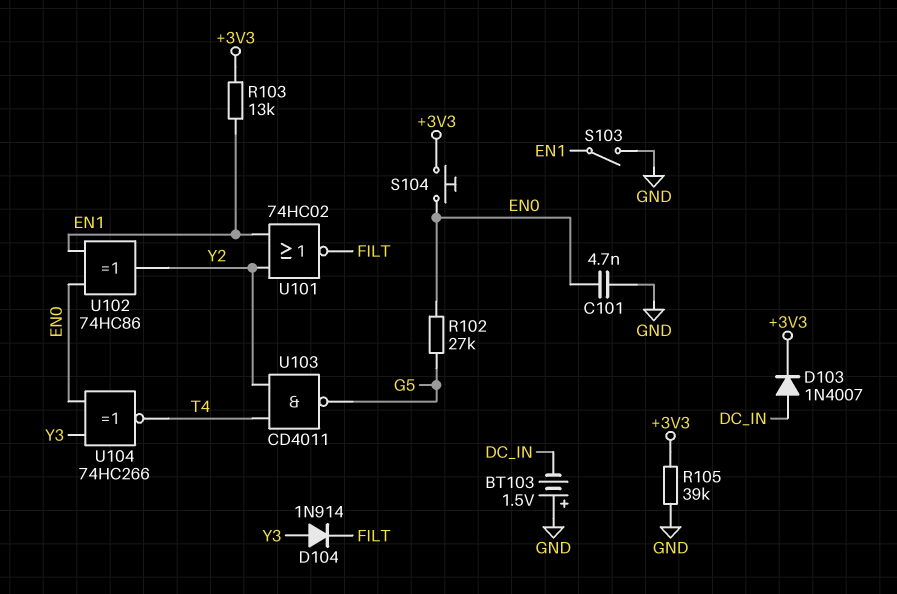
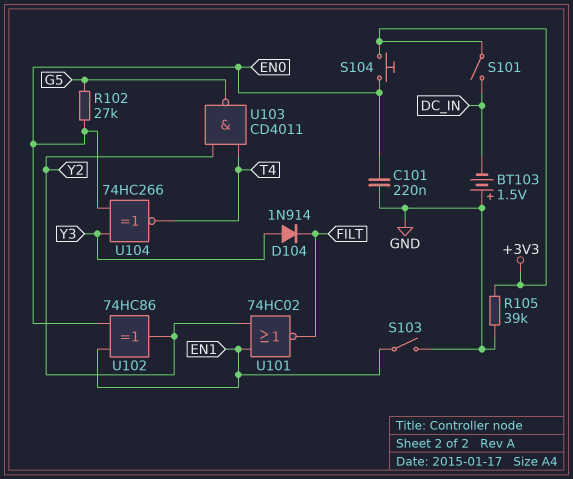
C101: 4.7nF (EN0, GND) -> 220nF (EN0, GND)
D103: diode 1N4007 (A DC_IN, K +3V3) -> none
R103: 13k (+3V3, EN1) -> none
S101: none -> switch (+3V3, DC_IN)

